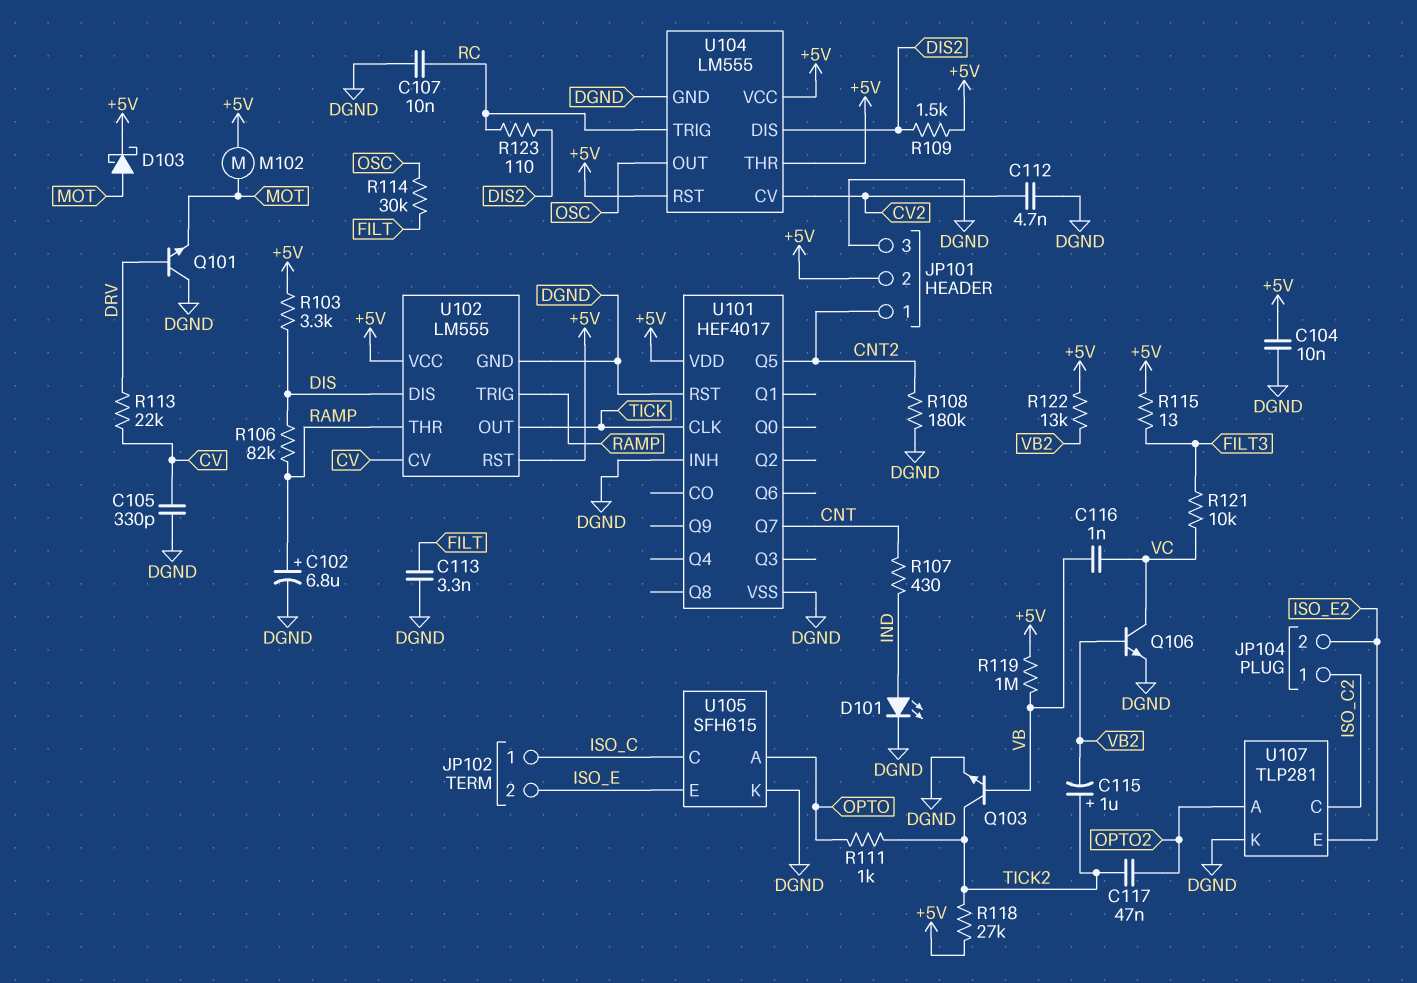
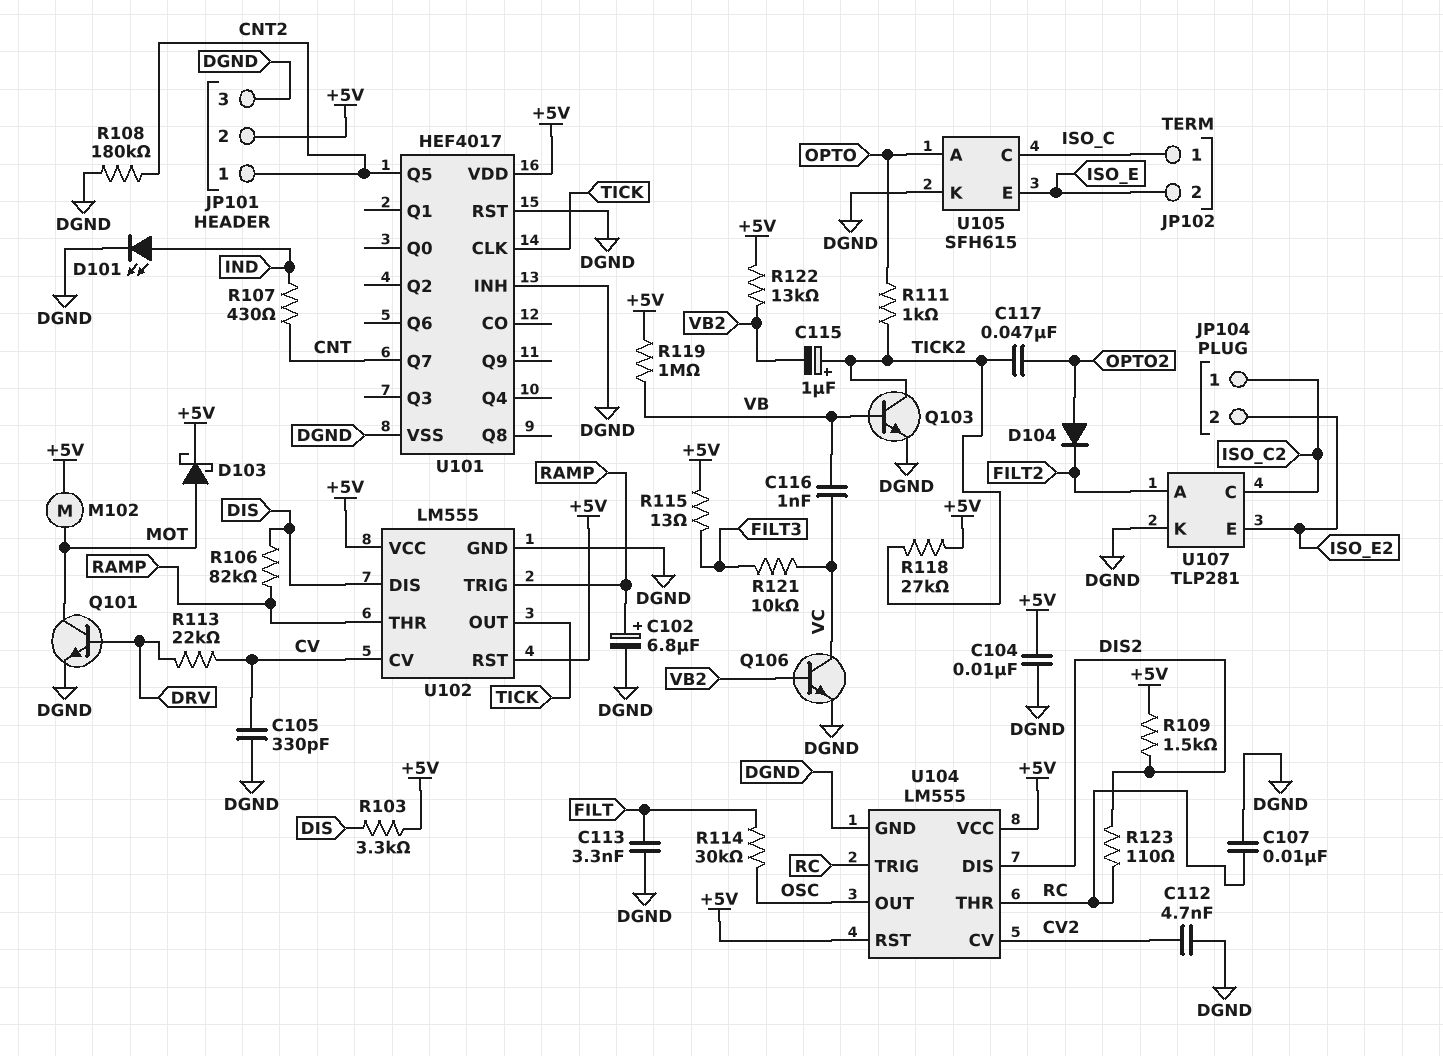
D104: none -> diode (A OPTO2, K FILT2)
Q101: NPN (B DRV, C DGND, E MOT) -> NPN (B DRV, C MOT, E DGND)
U104 pin THR: +5V -> RC
U107 pin A: OPTO2 -> FILT2

